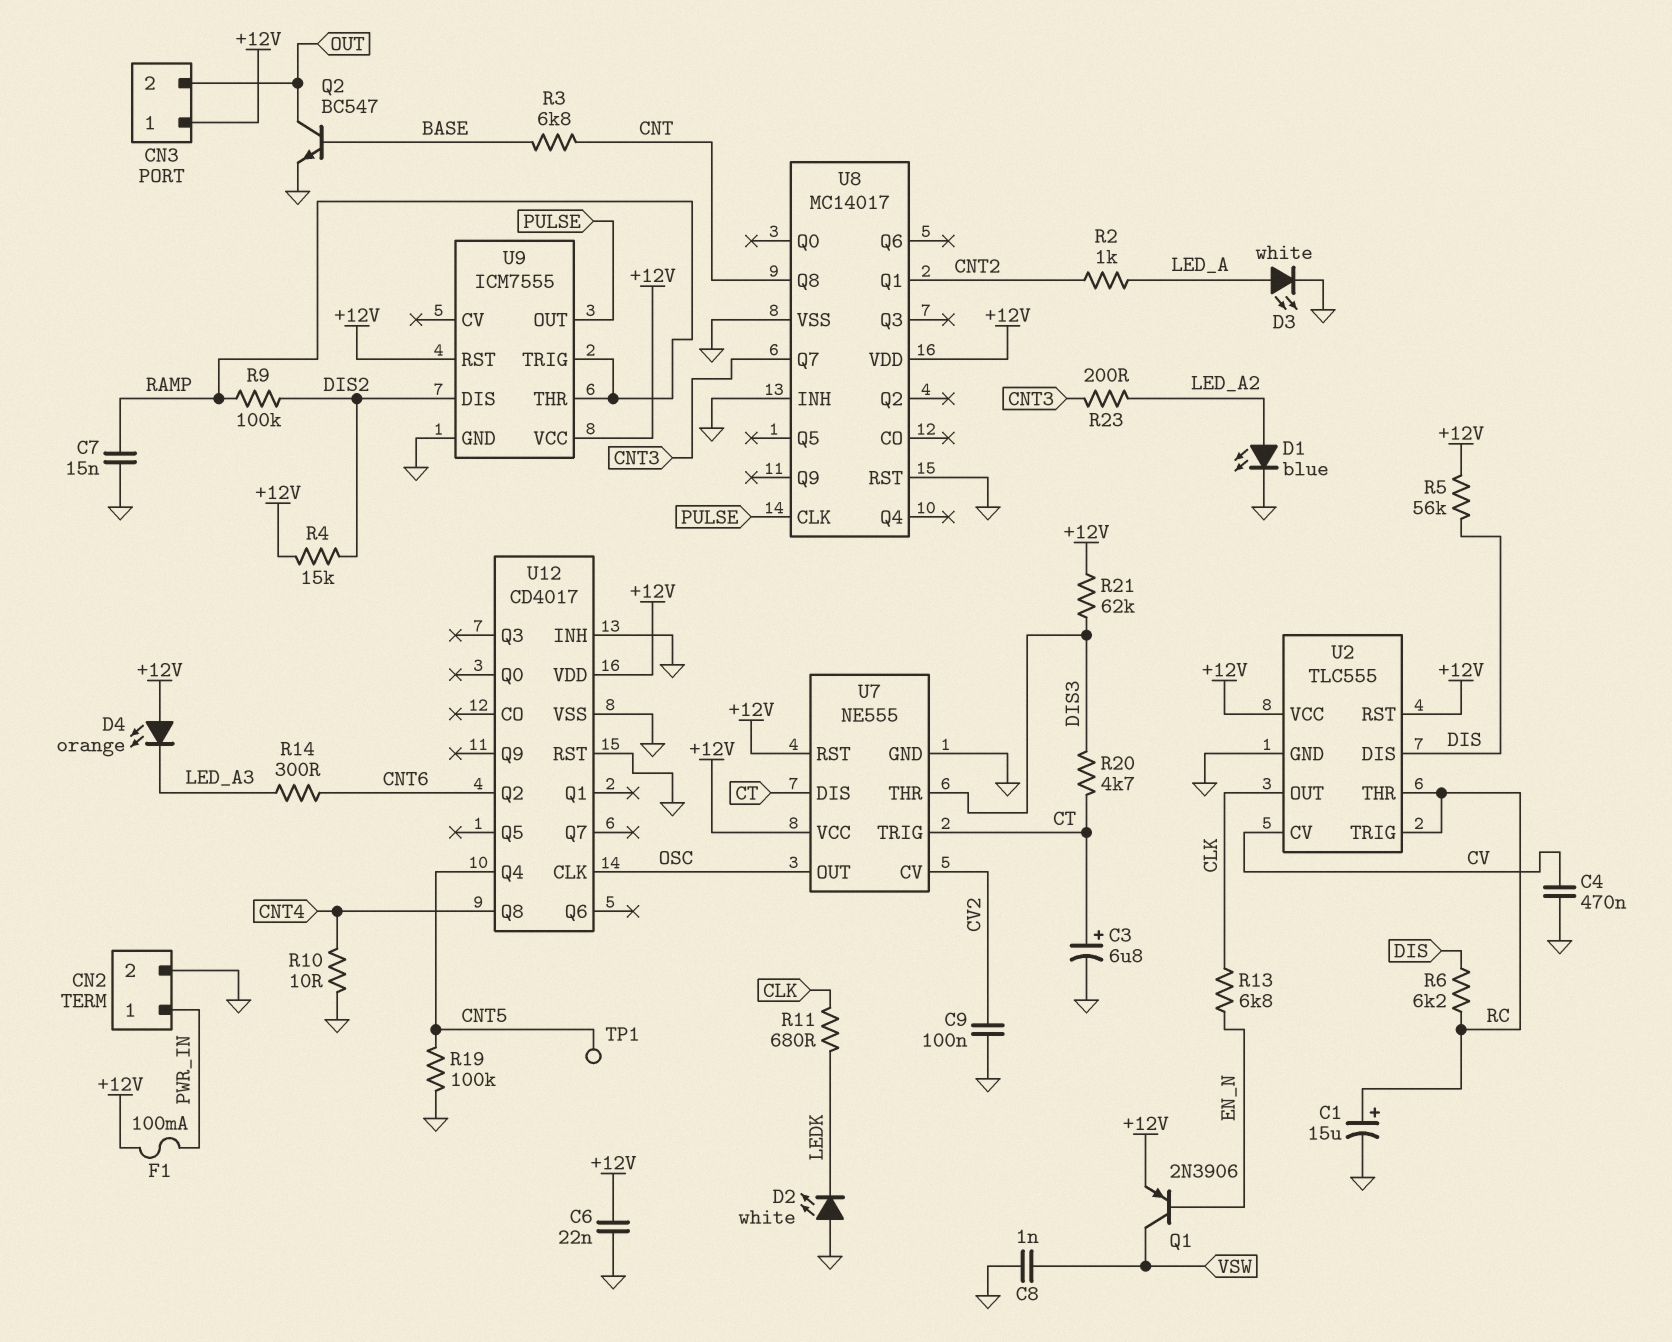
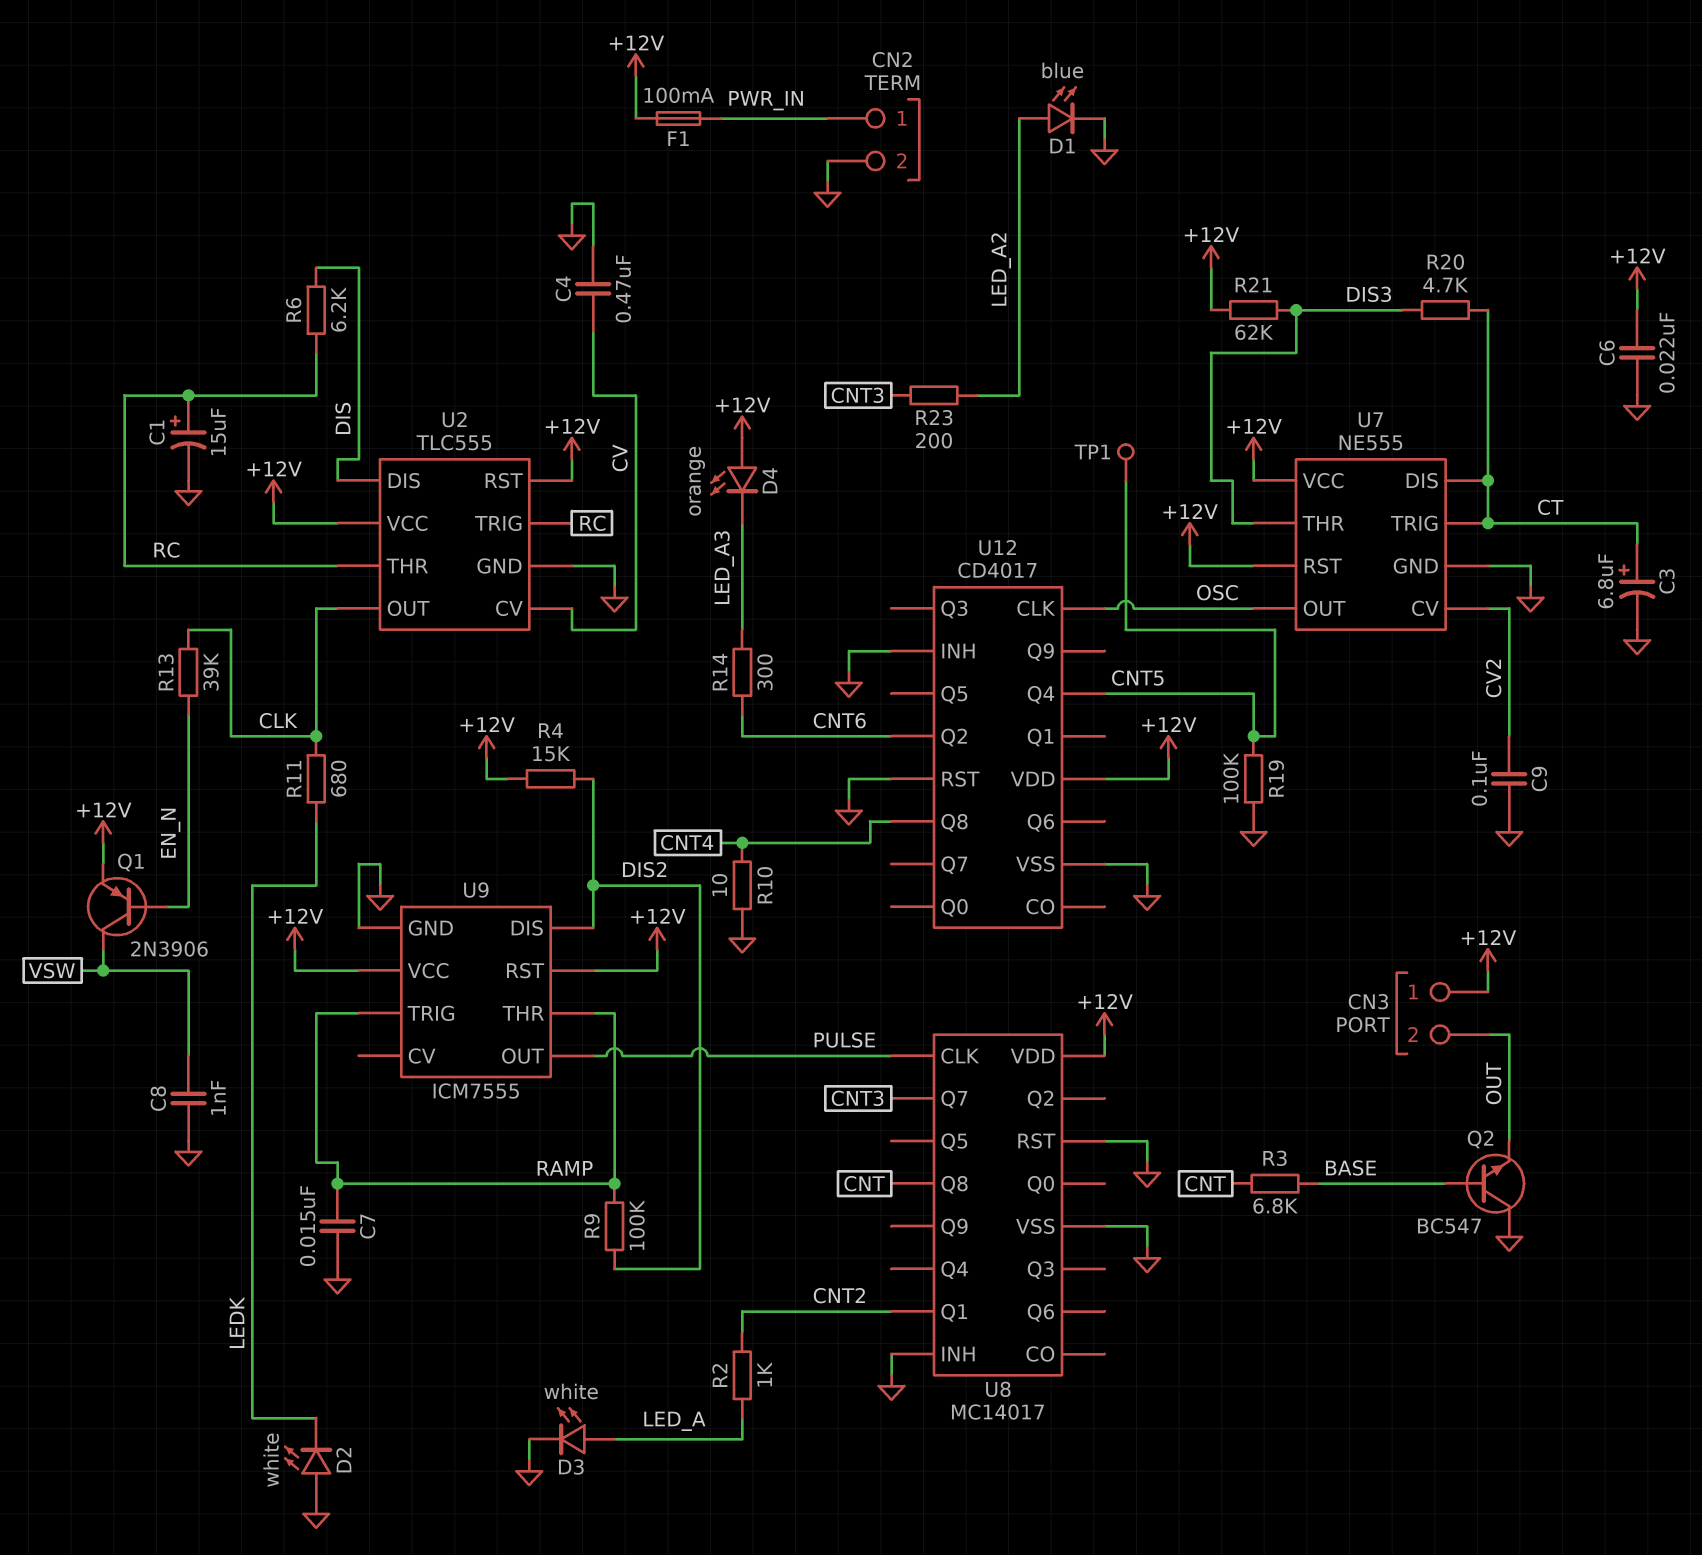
Q2: NPN BC547 (B BASE, C OUT, E GND) -> NPN BC547 (B BASE, C GND, E OUT)
R5: 56k (+12V, DIS) -> none
R13: 6.8k (CLK, EN_N) -> 39k (CLK, EN_N)

